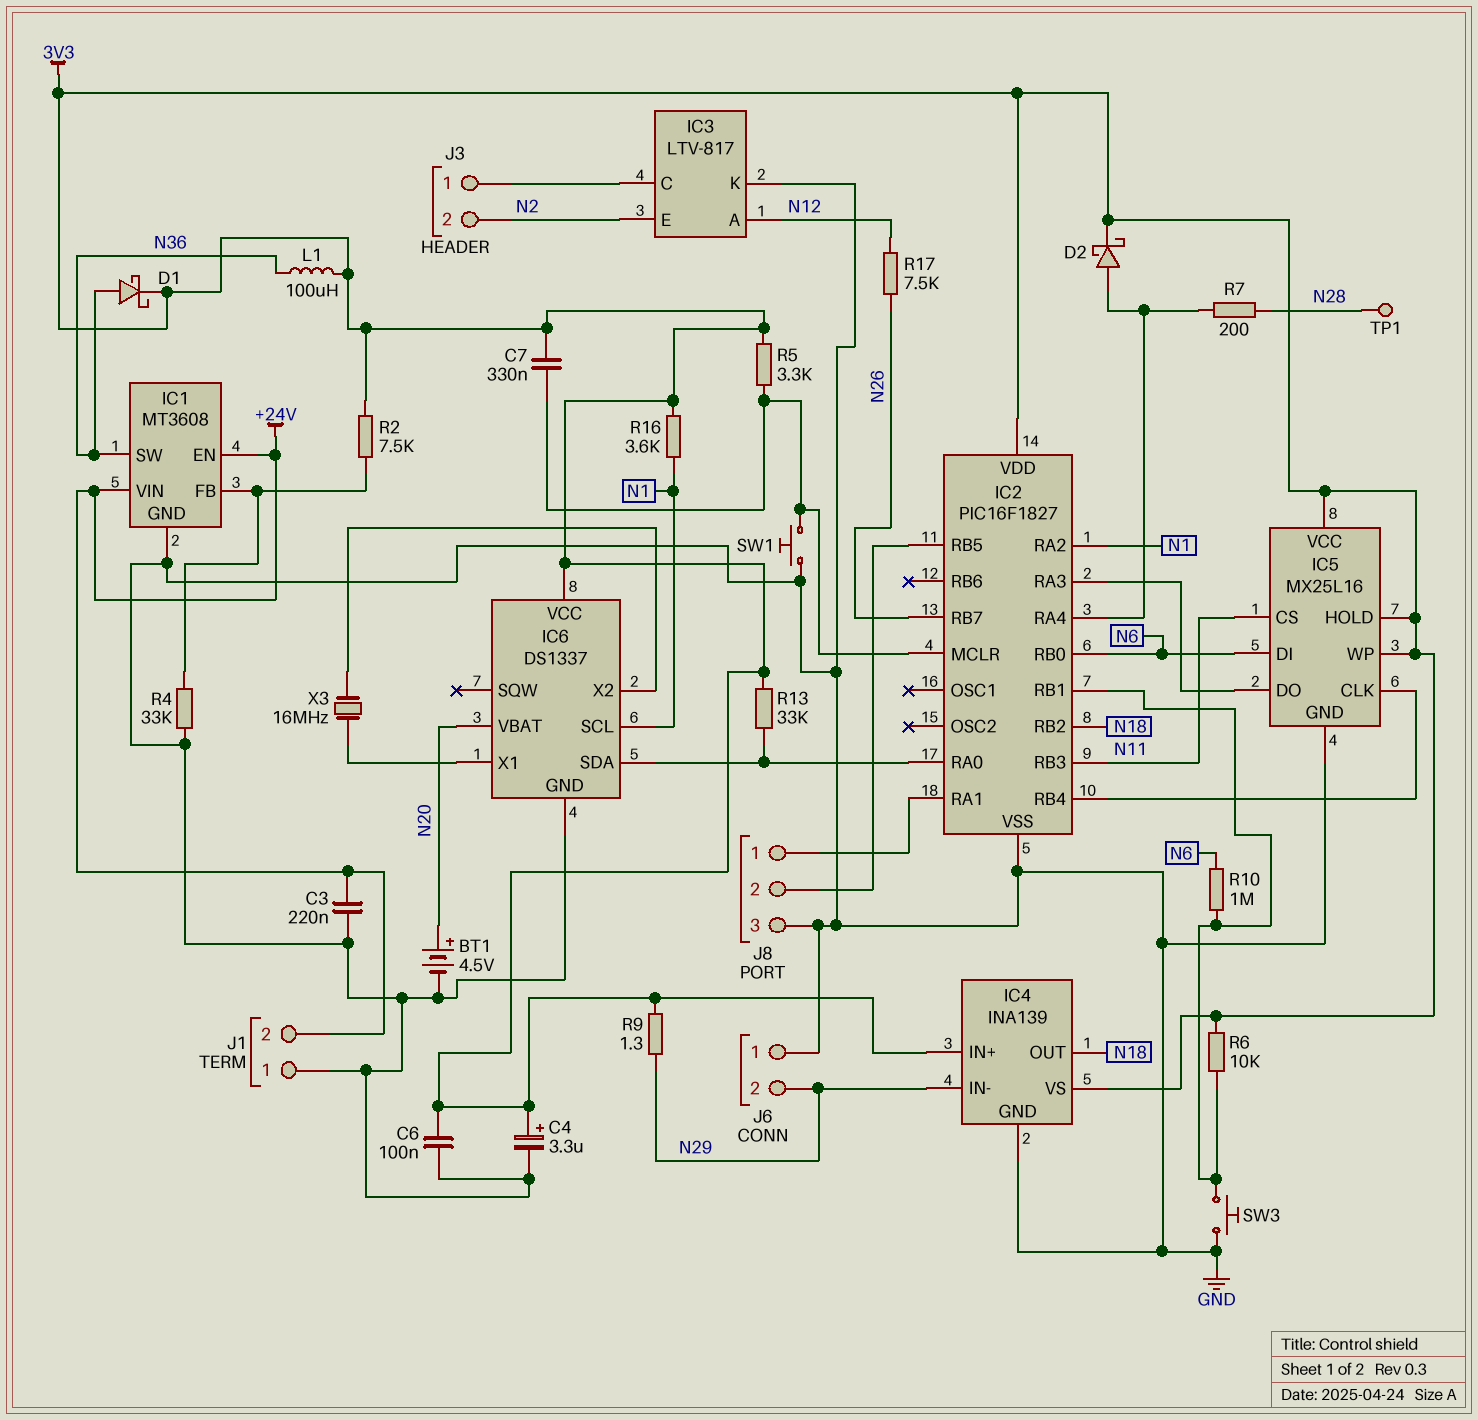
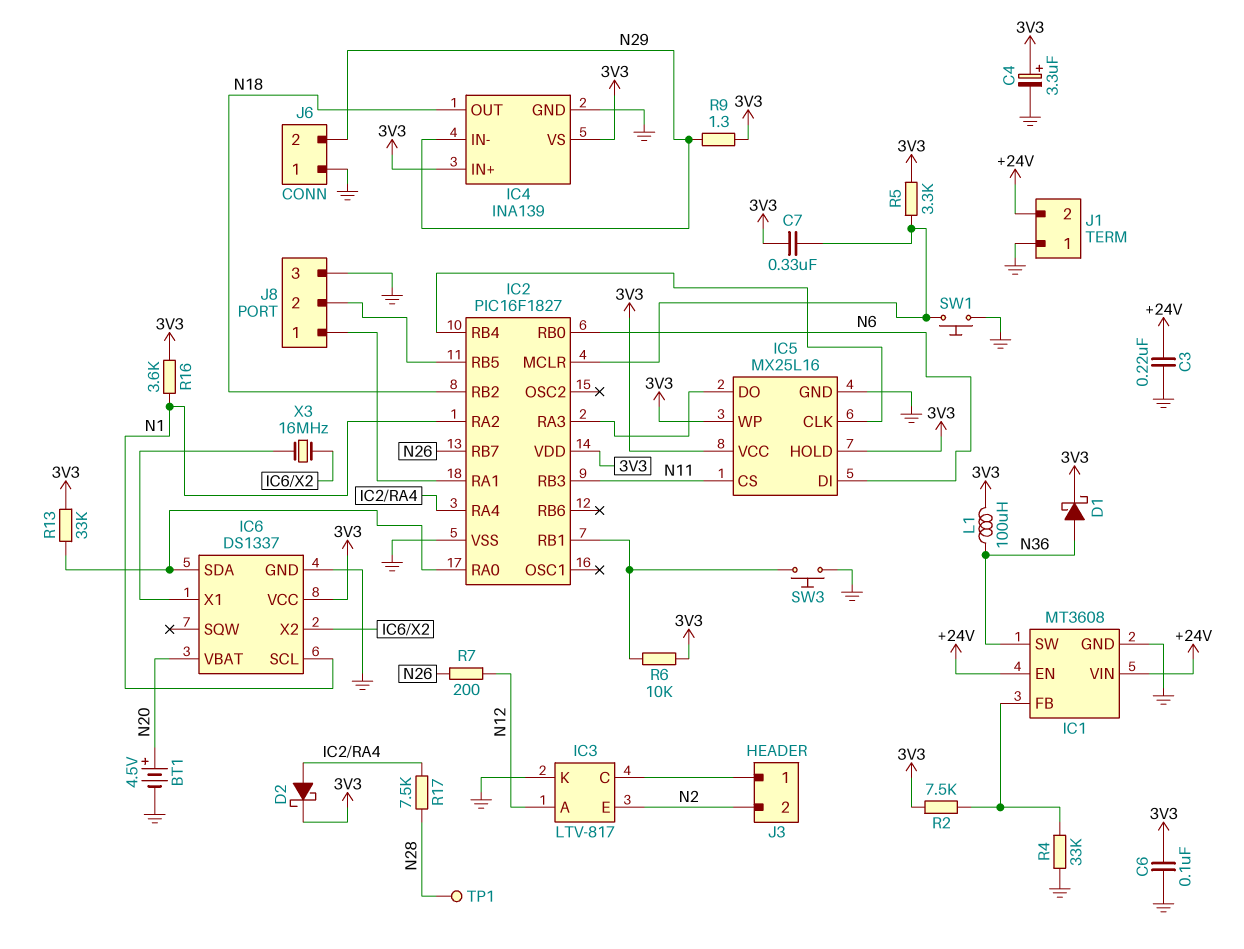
R7: 200 (IC2/RA4, N28) -> 200 (N12, N26)
R10: 1M (IC2/RB1, N6) -> none
R17: 7.5k (N12, N26) -> 7.5k (IC2/RA4, N28)

